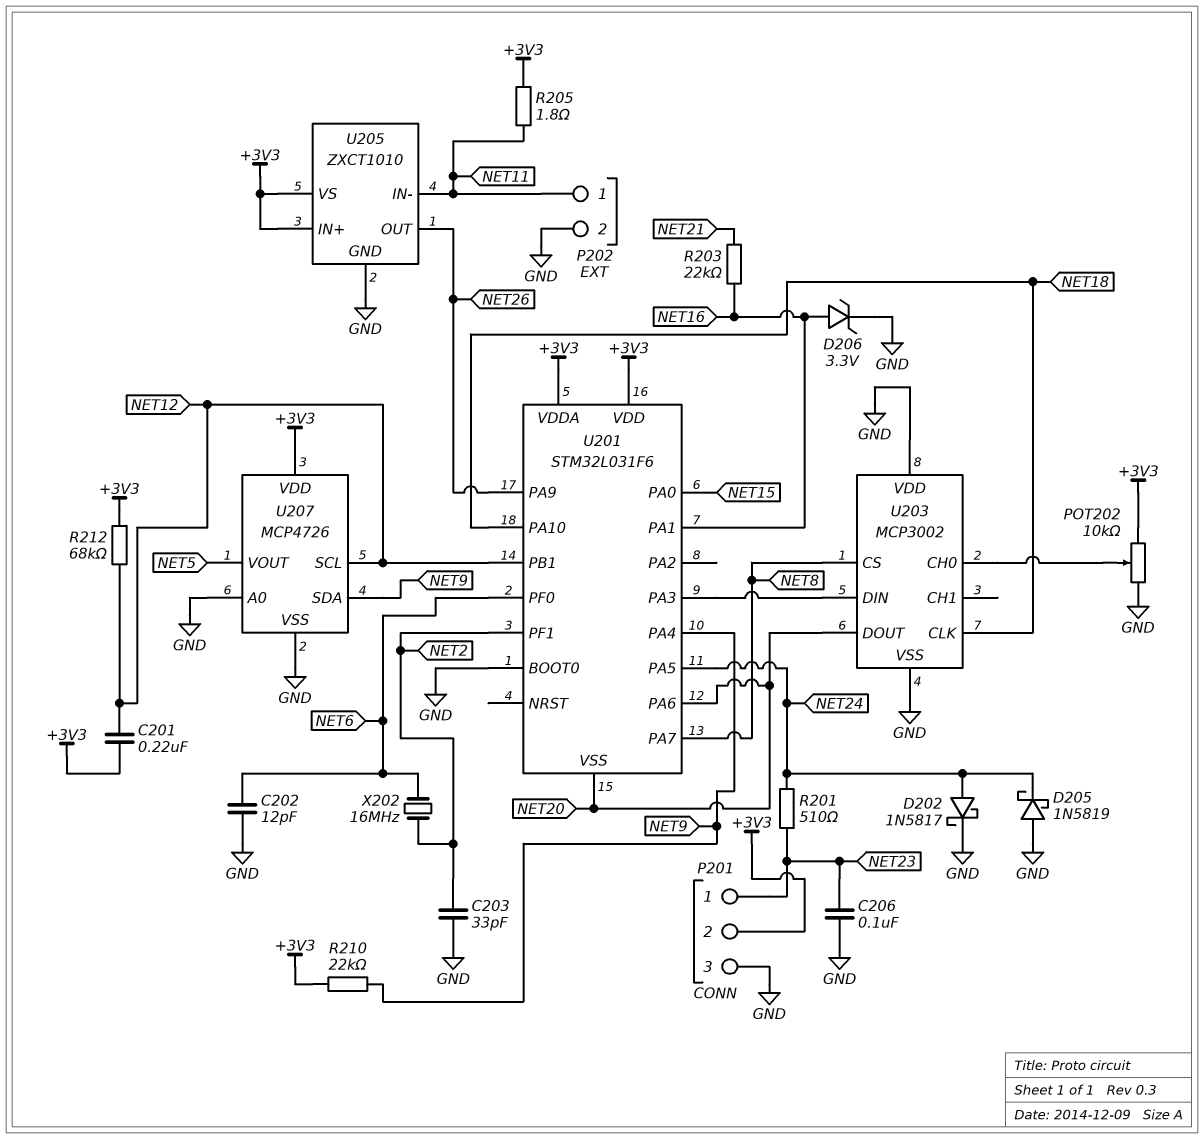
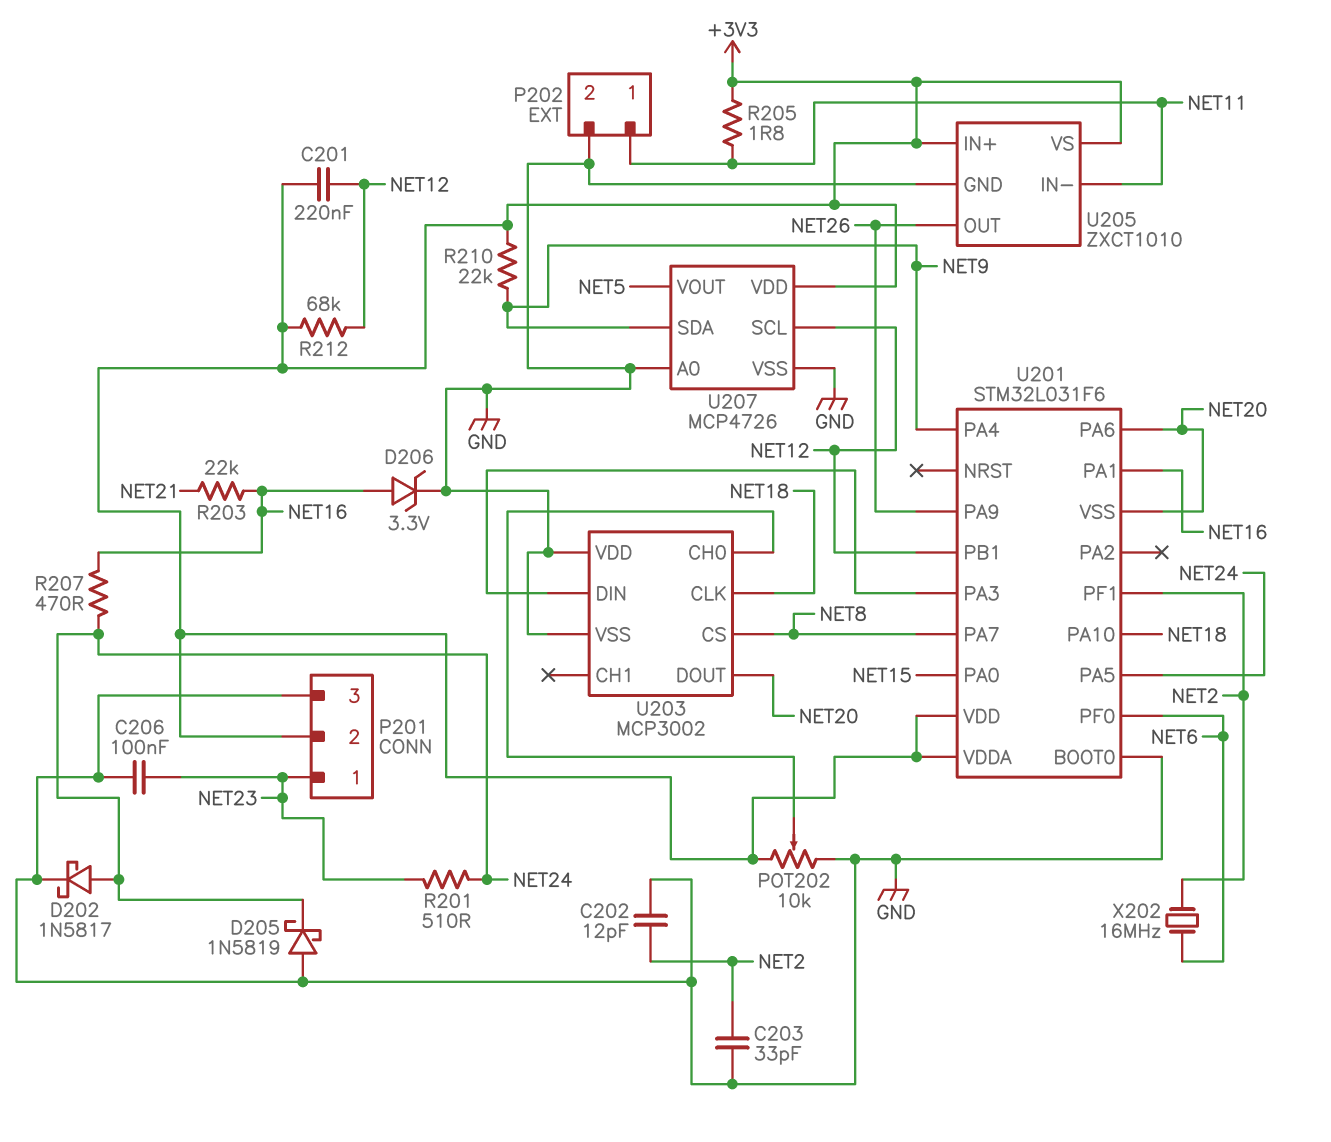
C202: 12pF (GND, NET6) -> 12pF (GND, NET2)
R207: none -> 470 (NET16, NET24)

